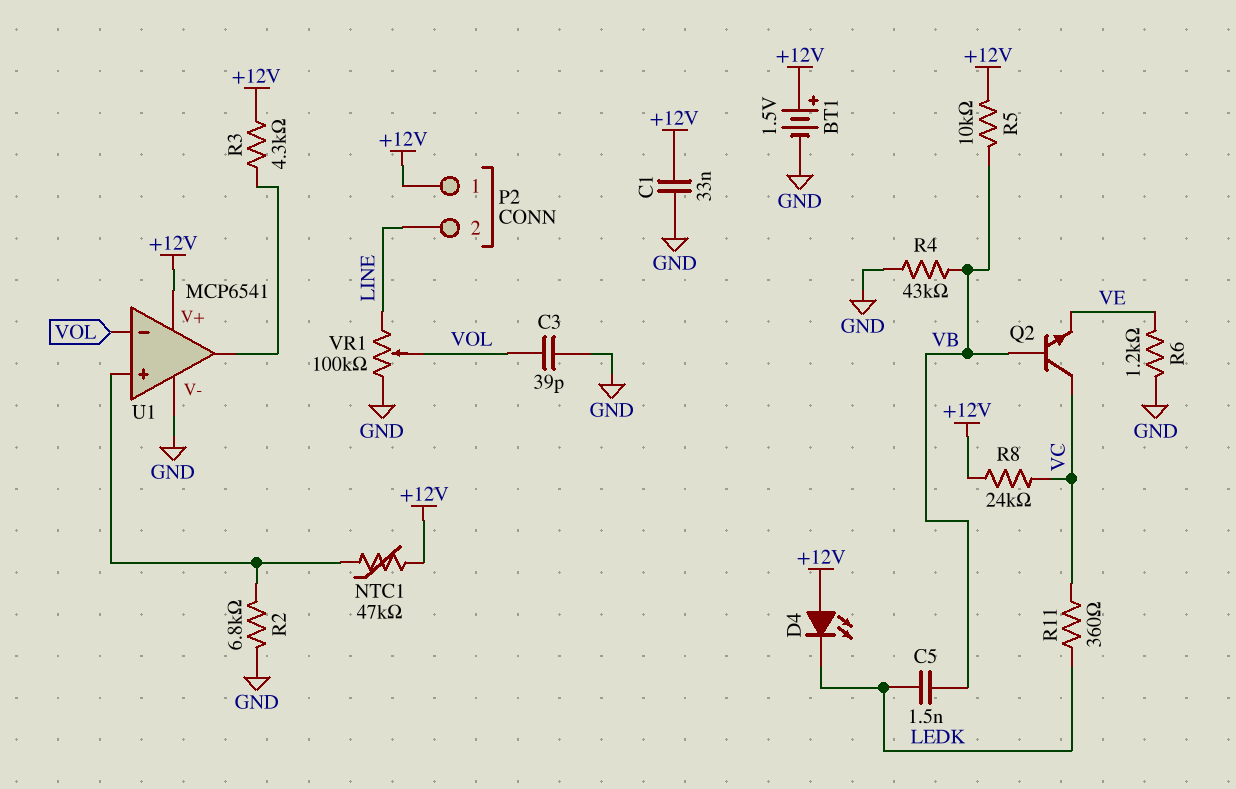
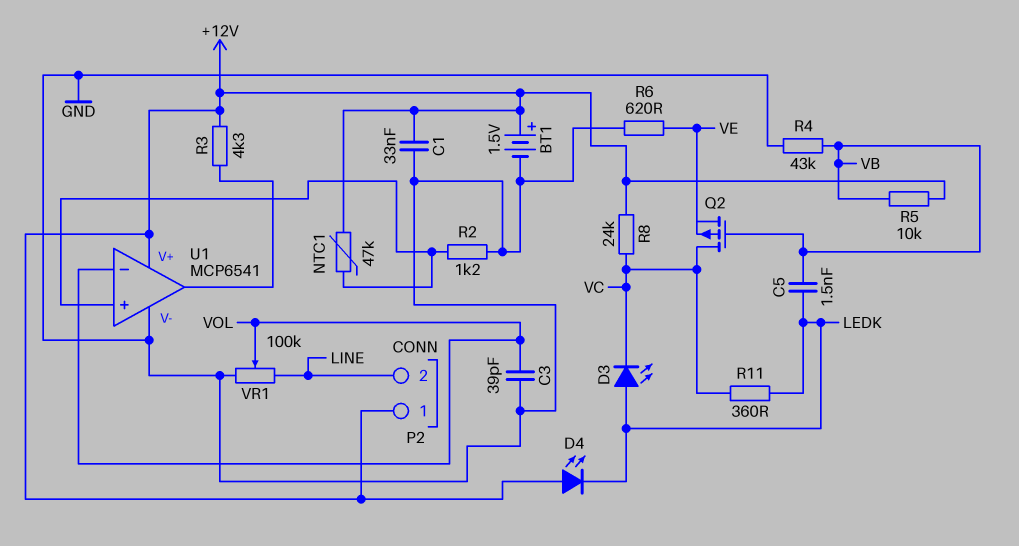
D3: none -> LED (A LEDK, K VC)
Q2: NPN (B VB, C VC, E VE) -> PMOS (G VB, D VC, S VE)
R2: 6.8k (GND, U1/in+) -> 1.2k (GND, U1/in+)
R6: 1.2k (GND, VE) -> 620 (GND, VE)

